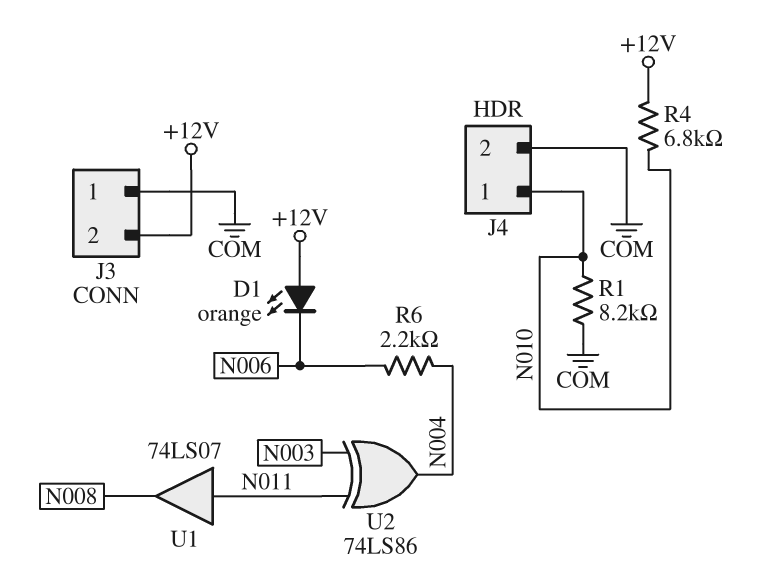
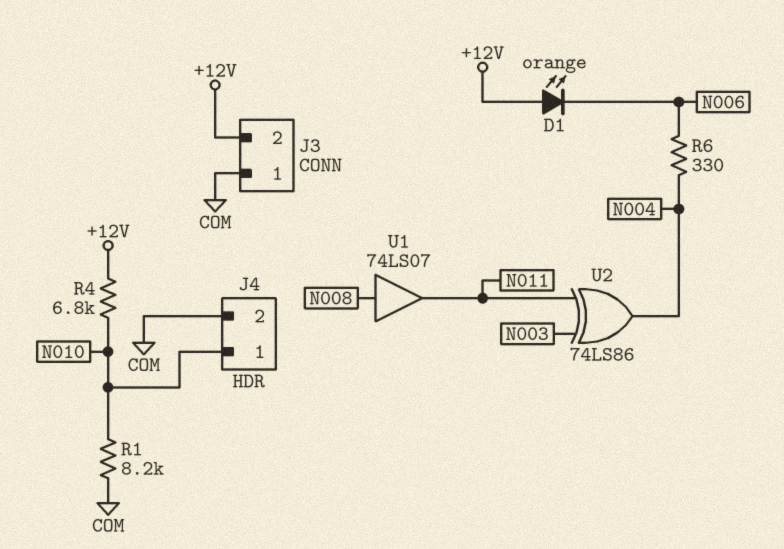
R6: 2.2k (N004, N006) -> 330 (N004, N006)
U1: buffer 74LS07 (in N011, out N008) -> buffer 74LS07 (in N008, out N011)

